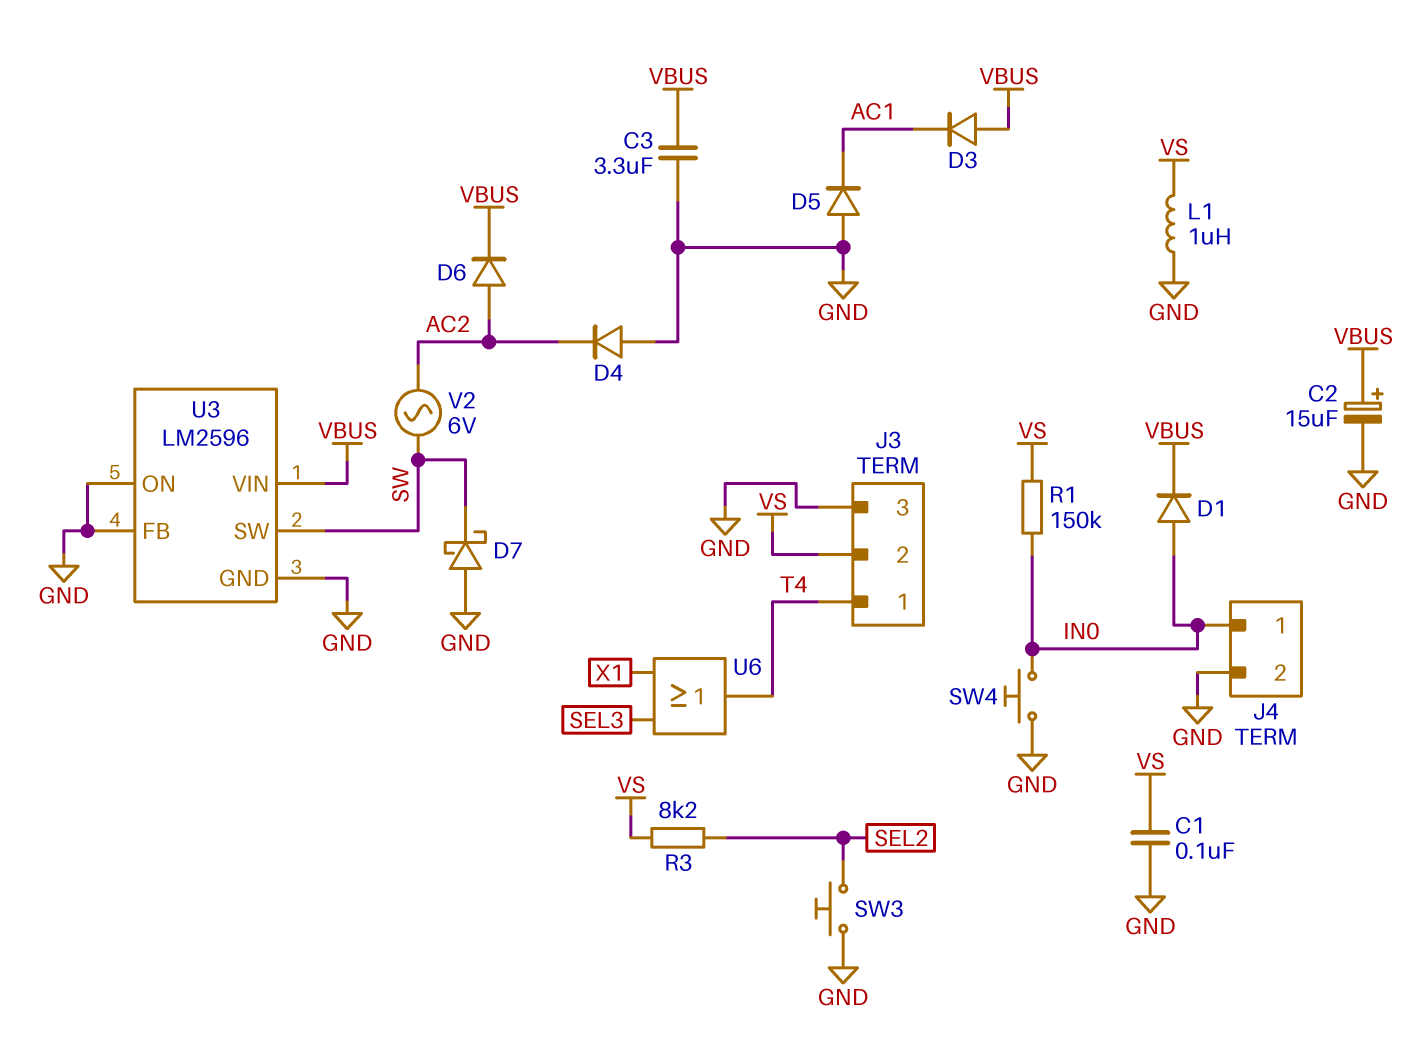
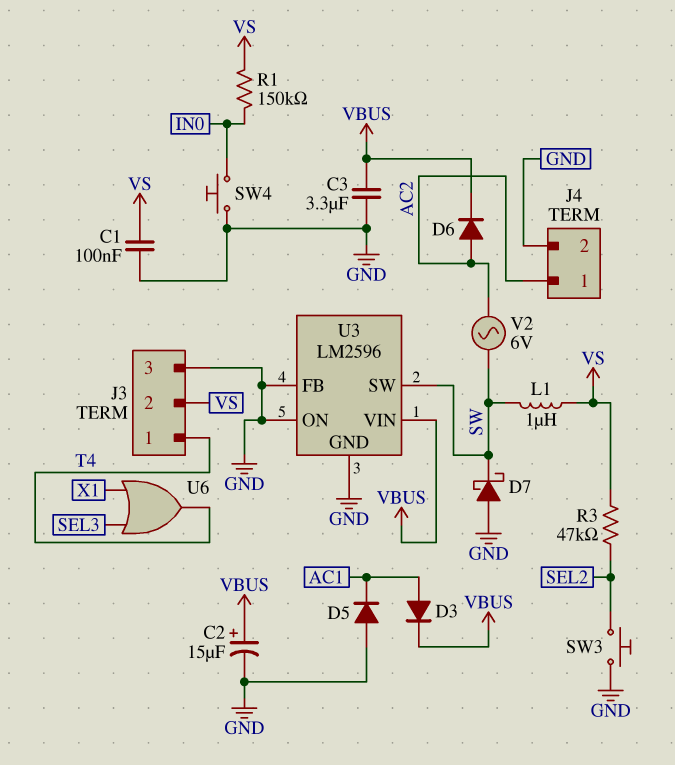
D1: diode (A IN0, K VBUS) -> none
D3: diode (A VBUS, K AC1) -> diode (A AC1, K VBUS)
D4: diode (A GND, K AC2) -> none
J4 pin 1: IN0 -> AC2
L1: 1uH (GND, VS) -> 1uH (SW, VS)
R3: 8.2k (SEL2, VS) -> 47k (SEL2, VS)

